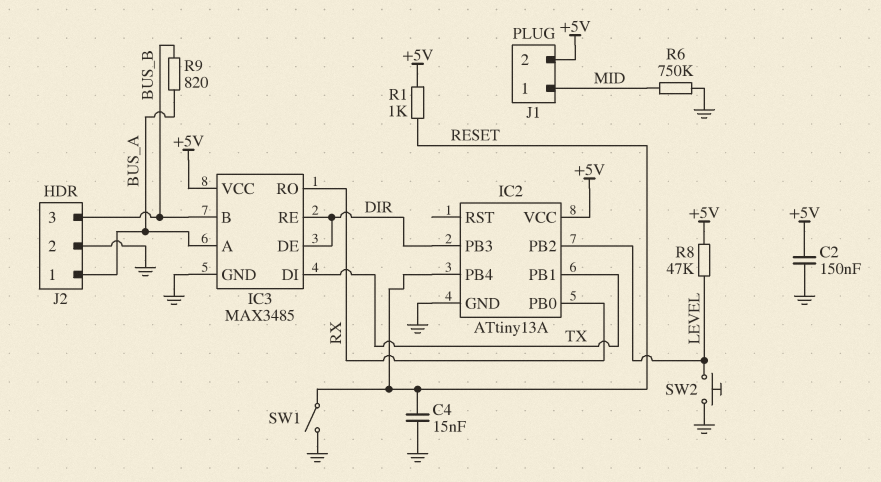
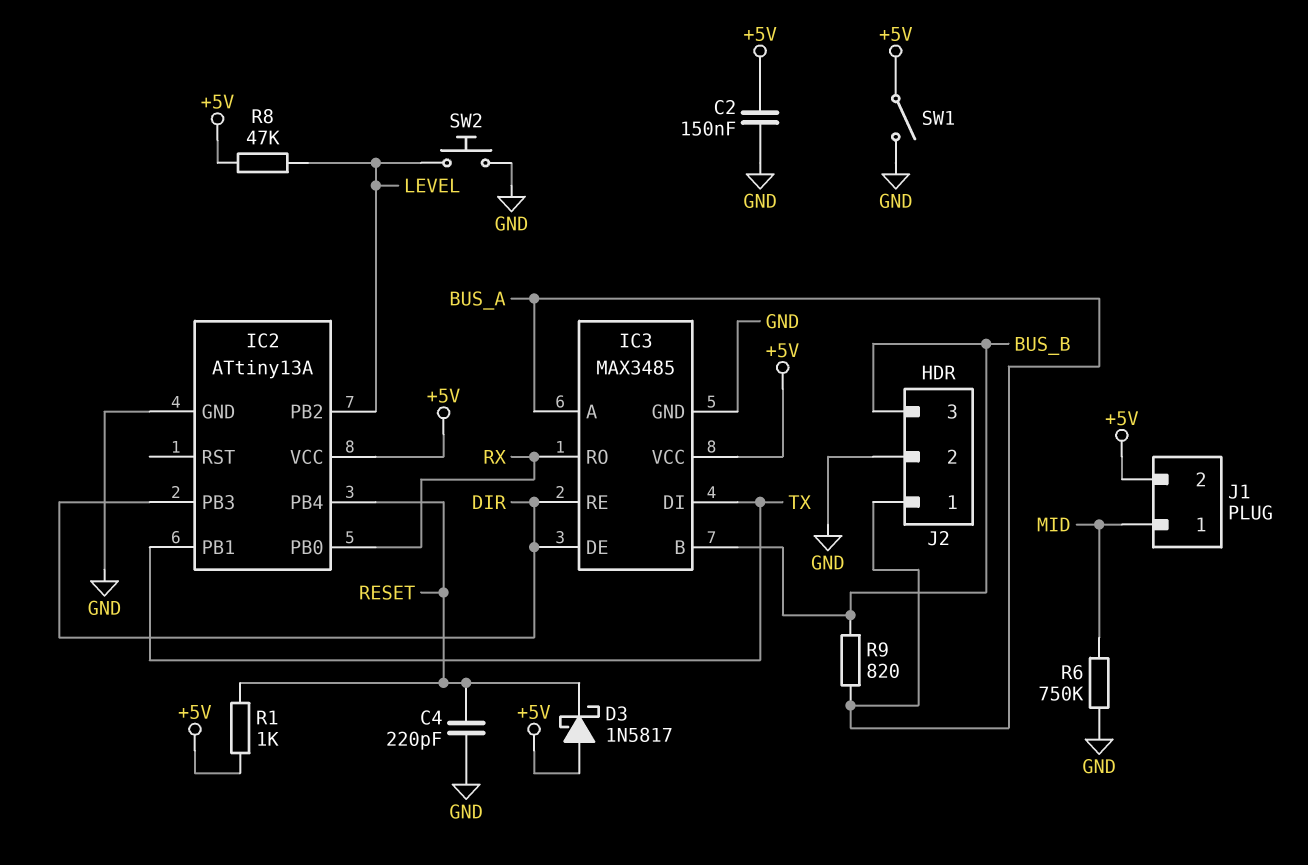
C4: 15nF (GND, RESET) -> 220pF (GND, RESET)
D3: none -> schottky 1N5817 (A +5V, K RESET)
SW1: switch (GND, RESET) -> switch (+5V, GND)

